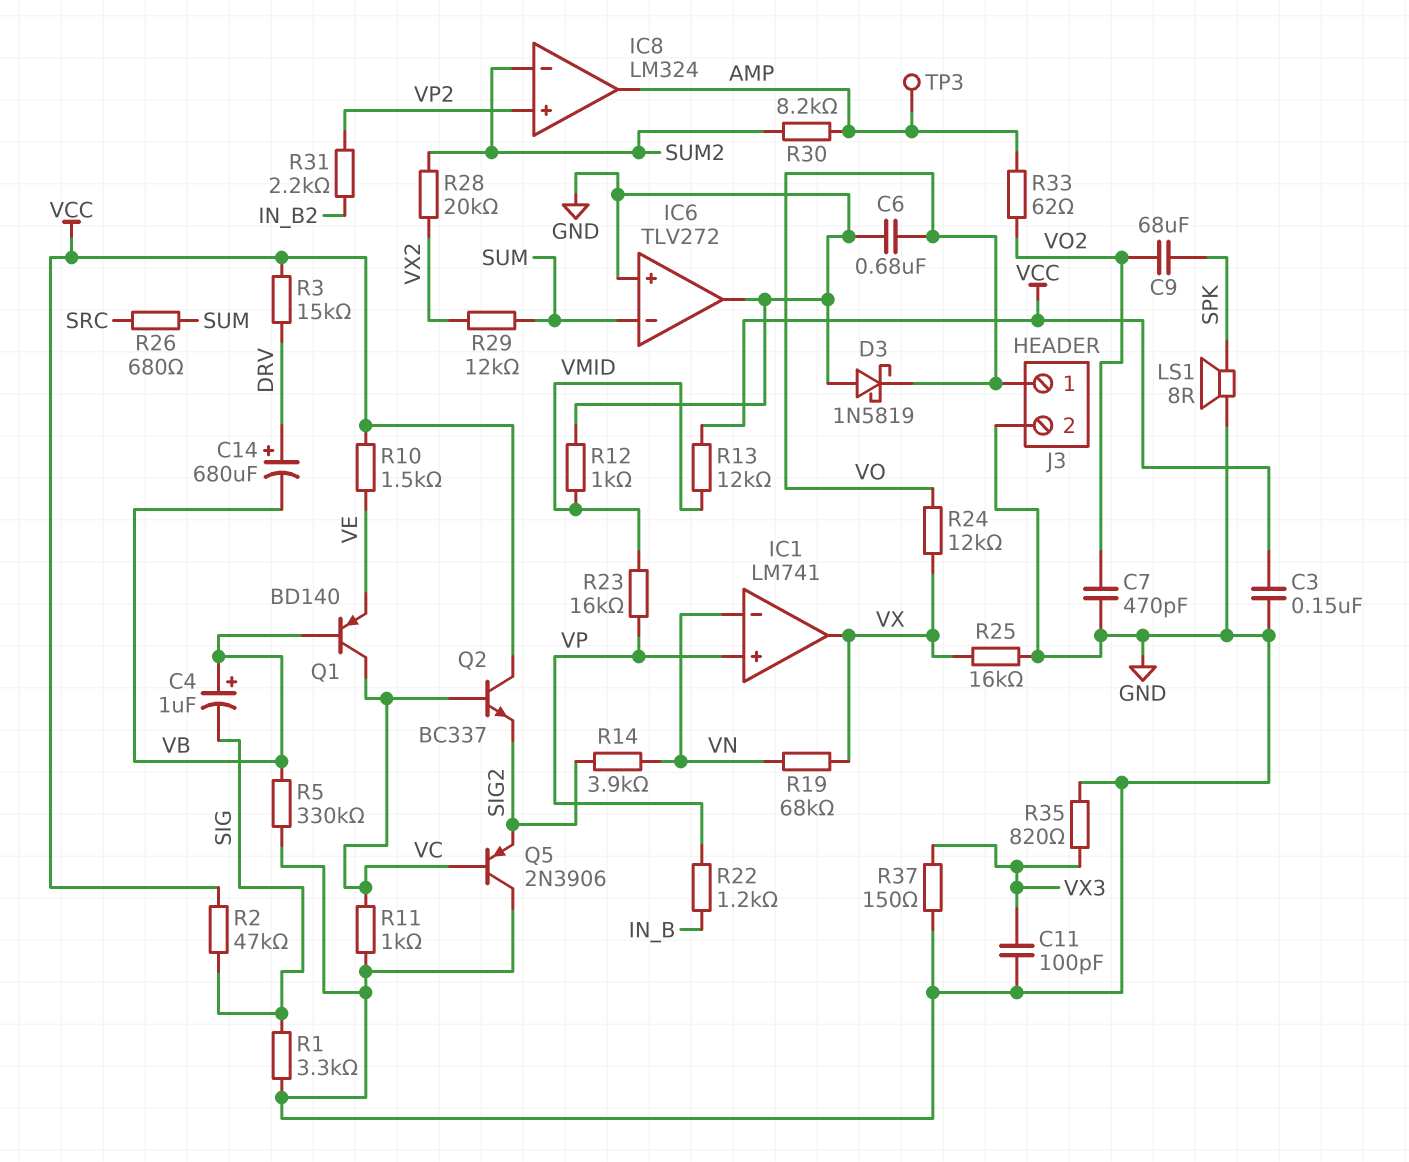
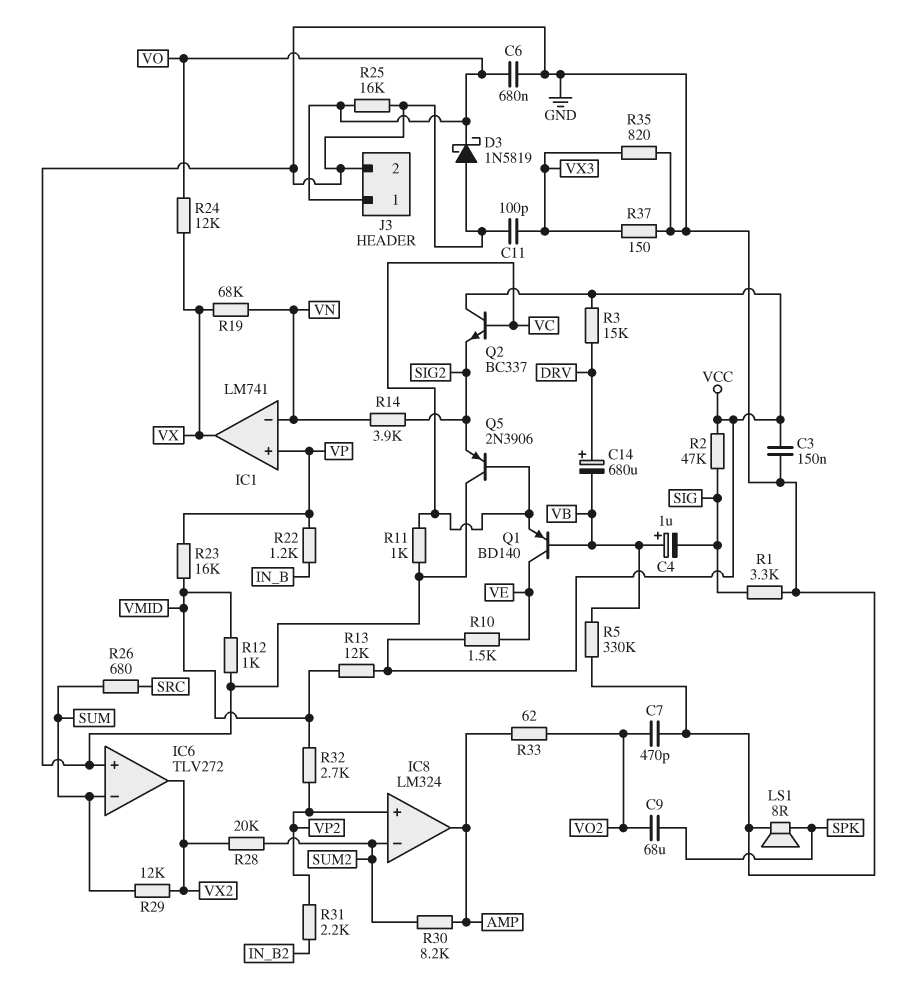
IC6 pin out: GND -> VX2
Q1: PNP BD140 (B VB, C VC, E VE) -> PNP BD140 (B VB, C VE, E VC)
R25: 16k (GND, VX) -> 16k (GND, VO)
R32: none -> 2.7k (VMID, VP2)
TP3: test point (AMP) -> none

